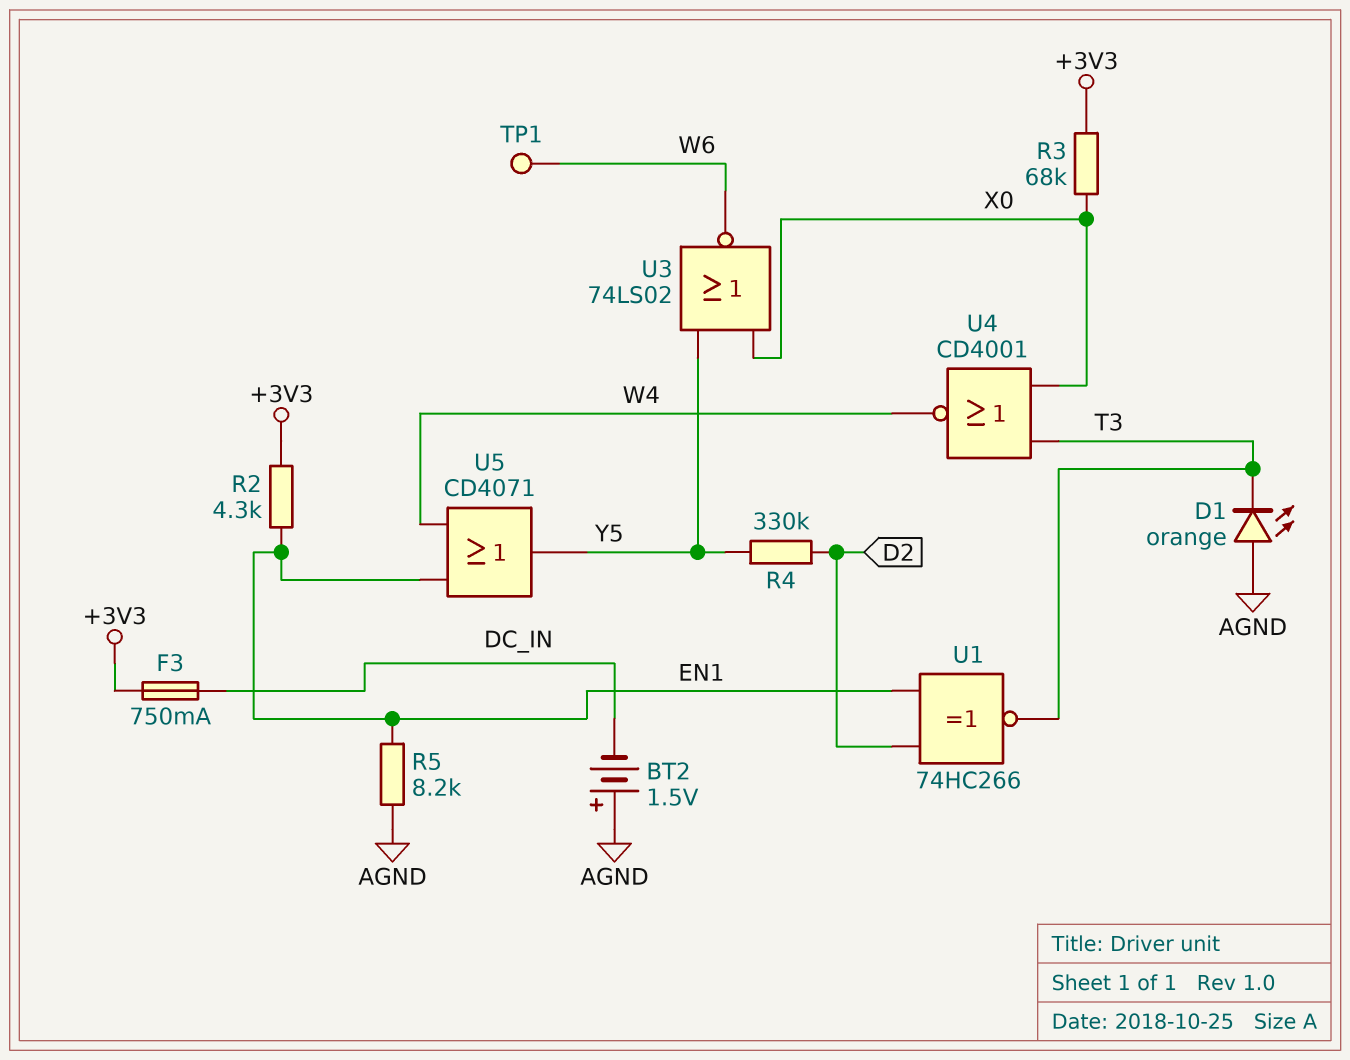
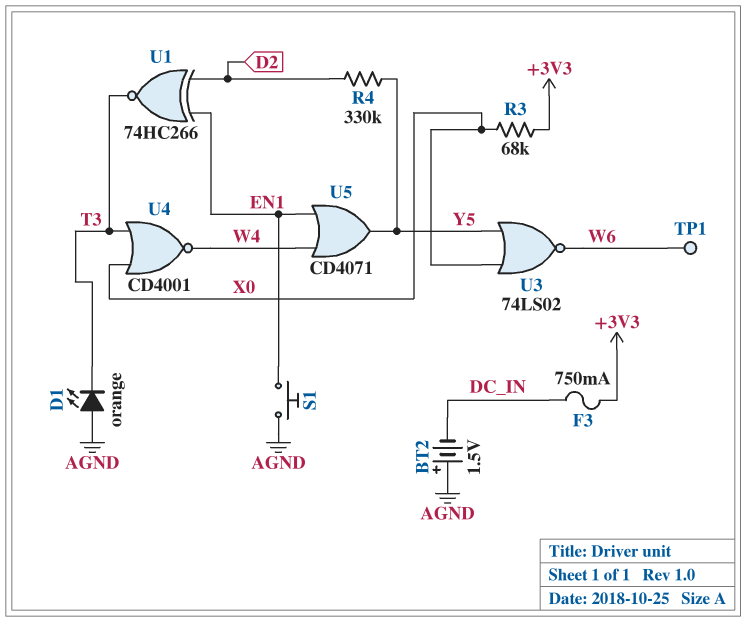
R2: 4.3k (+3V3, EN1) -> none
R5: 8.2k (AGND, EN1) -> none
S1: none -> button (AGND, EN1)

